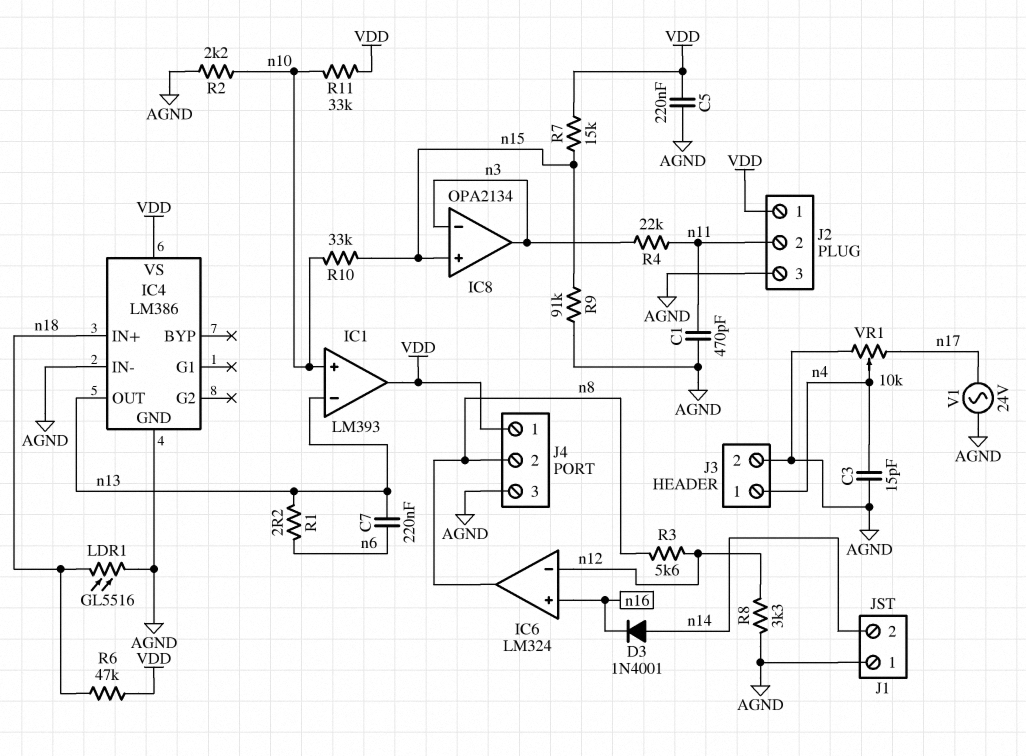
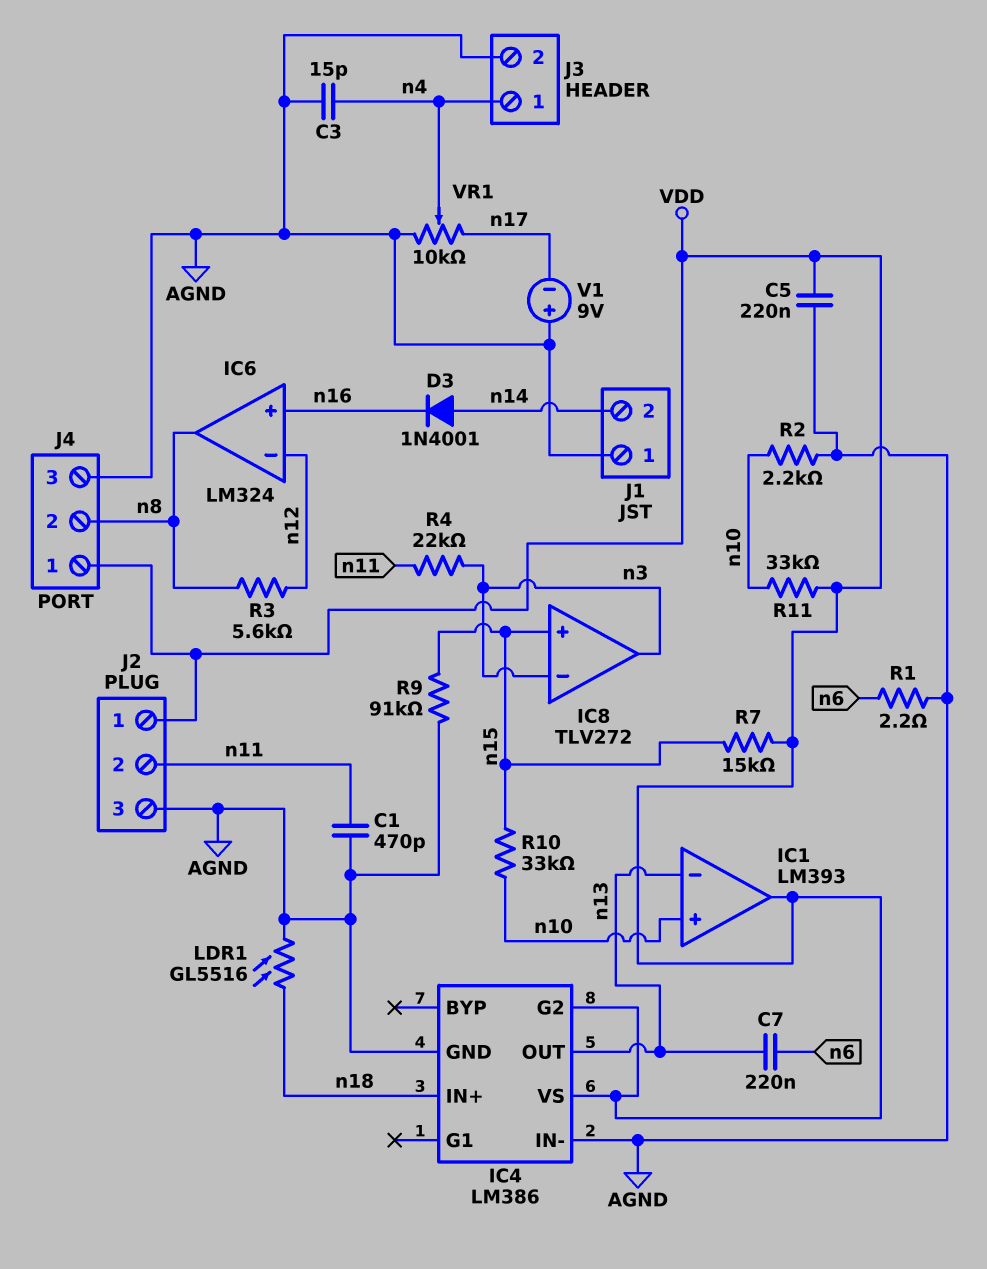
IC4 pin G2: none -> VDD
IC8: OPA2134 -> TLV272
R1: 2.2 (n6, n13) -> 2.2 (AGND, n6)
R6: 47k (VDD, n18) -> none
R8: 3.3k (AGND, n12) -> none
V1: AC 24V (AGND, n17) -> 9V (plus AGND, minus n17)

